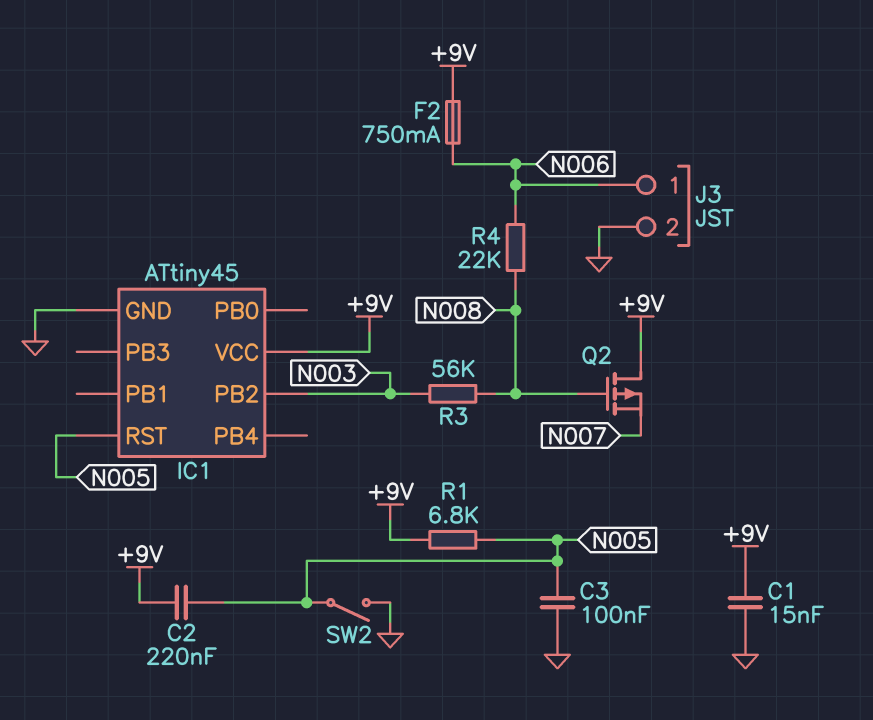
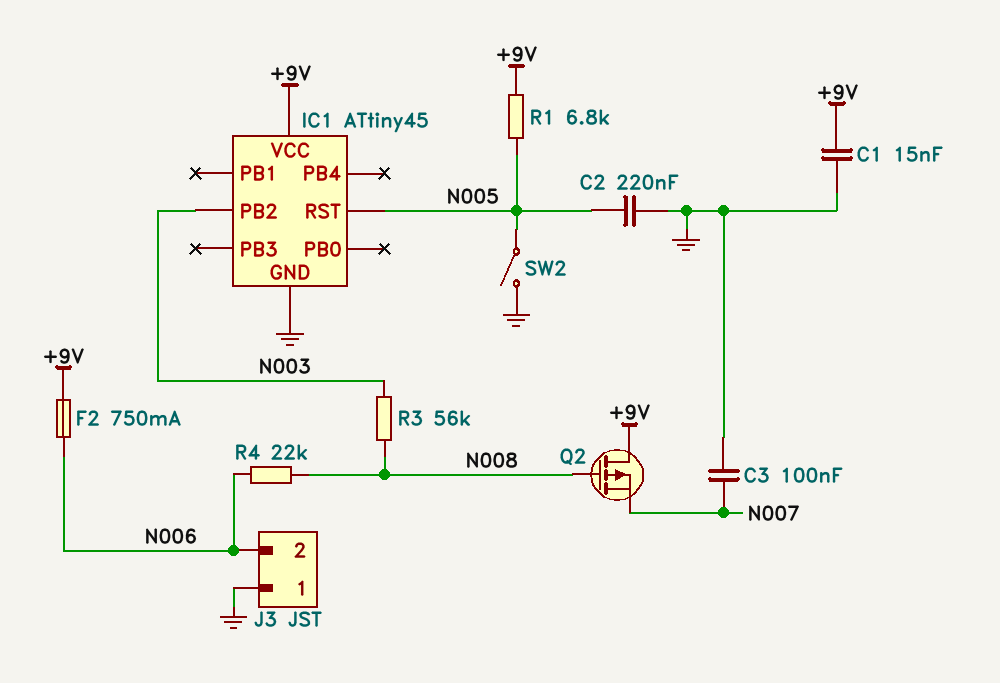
C2: 220nF (+9V, N005) -> 220nF (GND, N005)
C3: 100nF (GND, N005) -> 100nF (GND, N007)
J3 pin 1: N006 -> GND
J3 pin 2: GND -> N006

